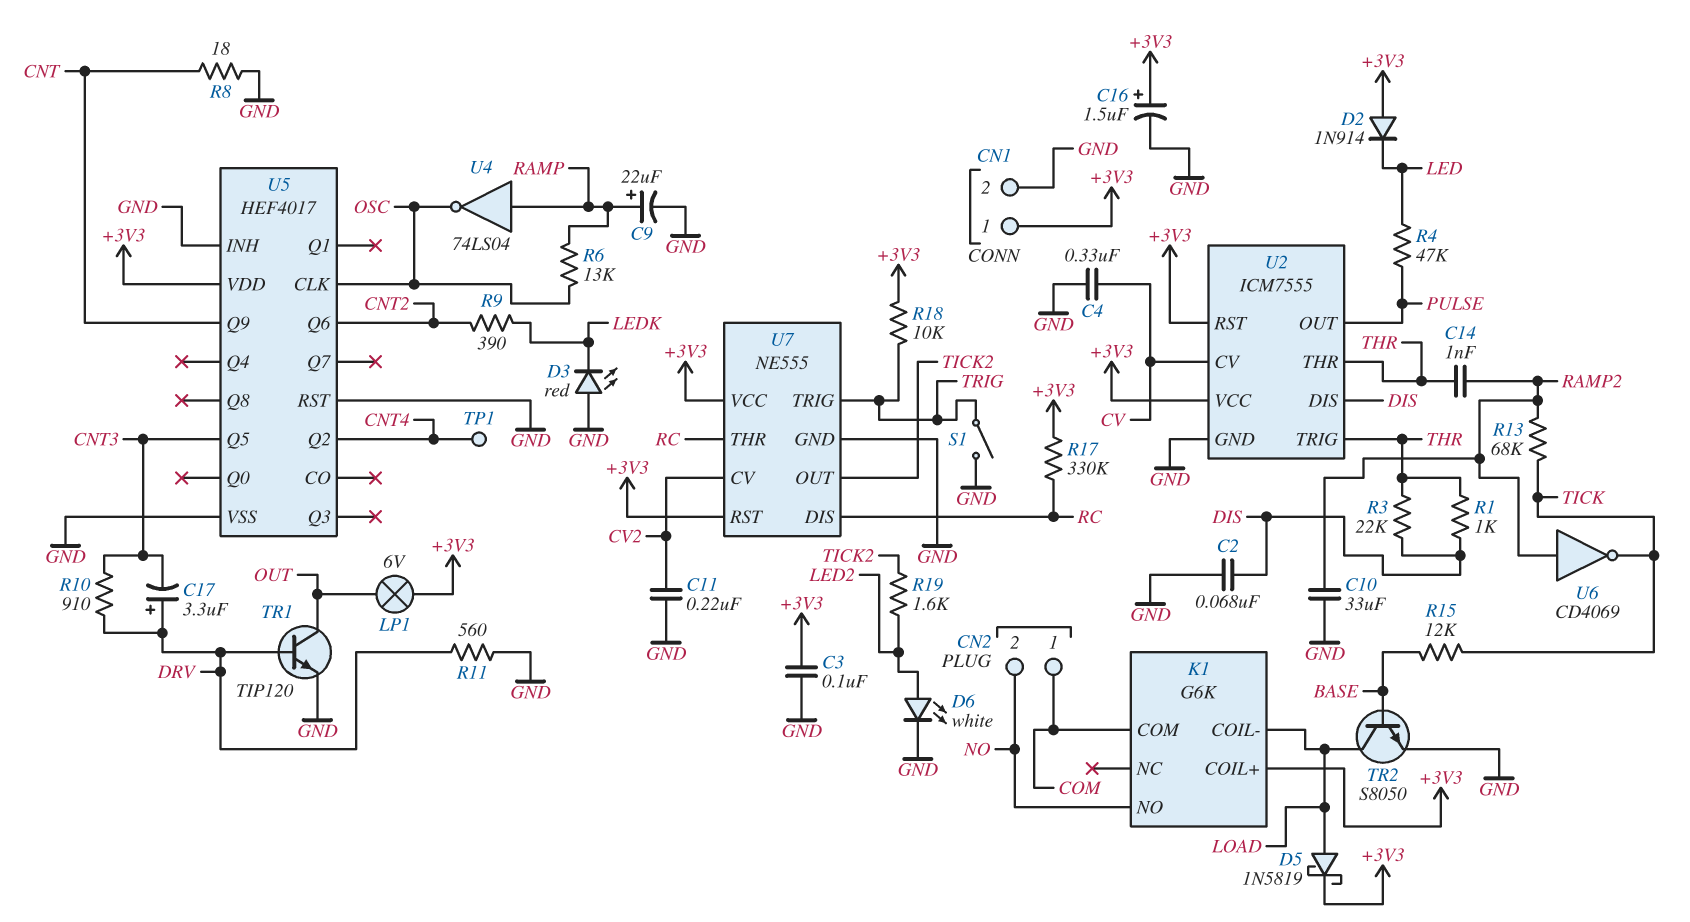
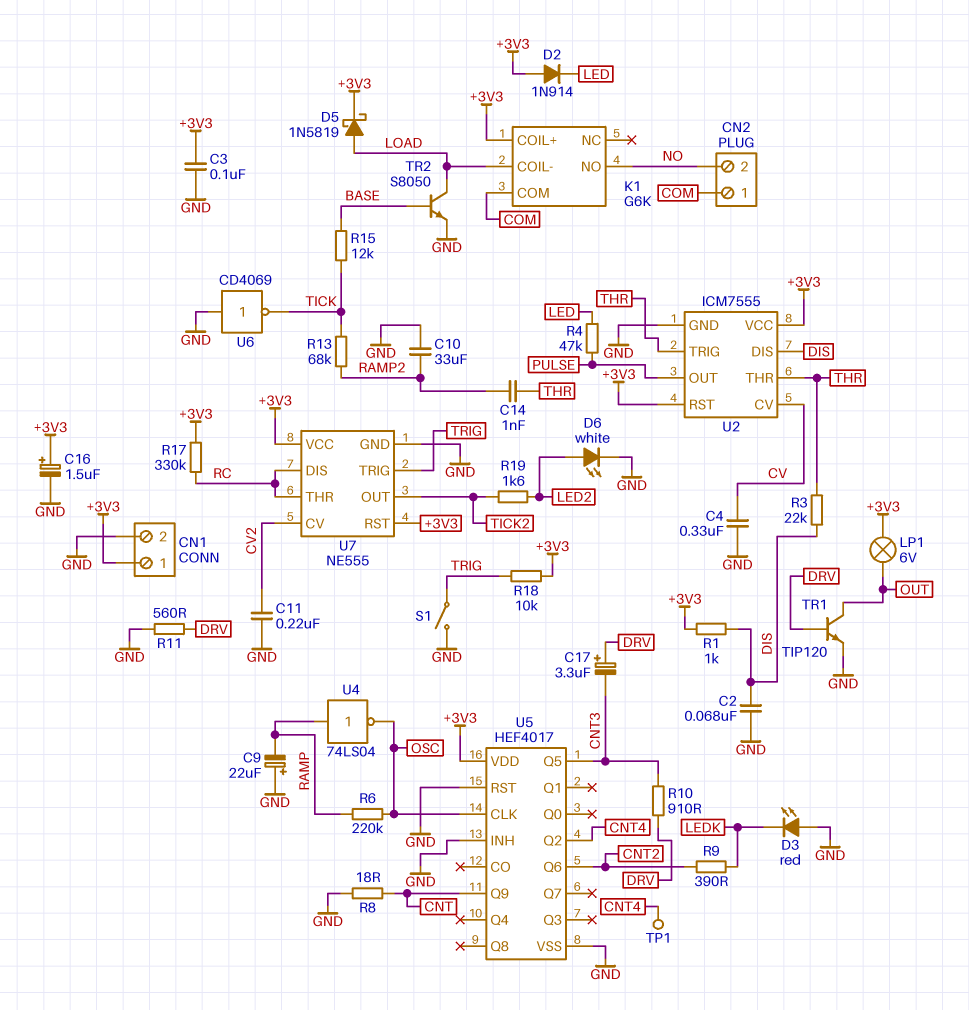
C9: 22uF (plus RAMP, minus GND) -> 22uF (plus GND, minus RAMP)
R1: 1k (DIS, THR) -> 1k (+3V3, DIS)
R6: 13k (OSC, RAMP) -> 220k (OSC, RAMP)
U6: NOT CD4069 (in RAMP2, out TICK) -> NOT CD4069 (in GND, out TICK)

